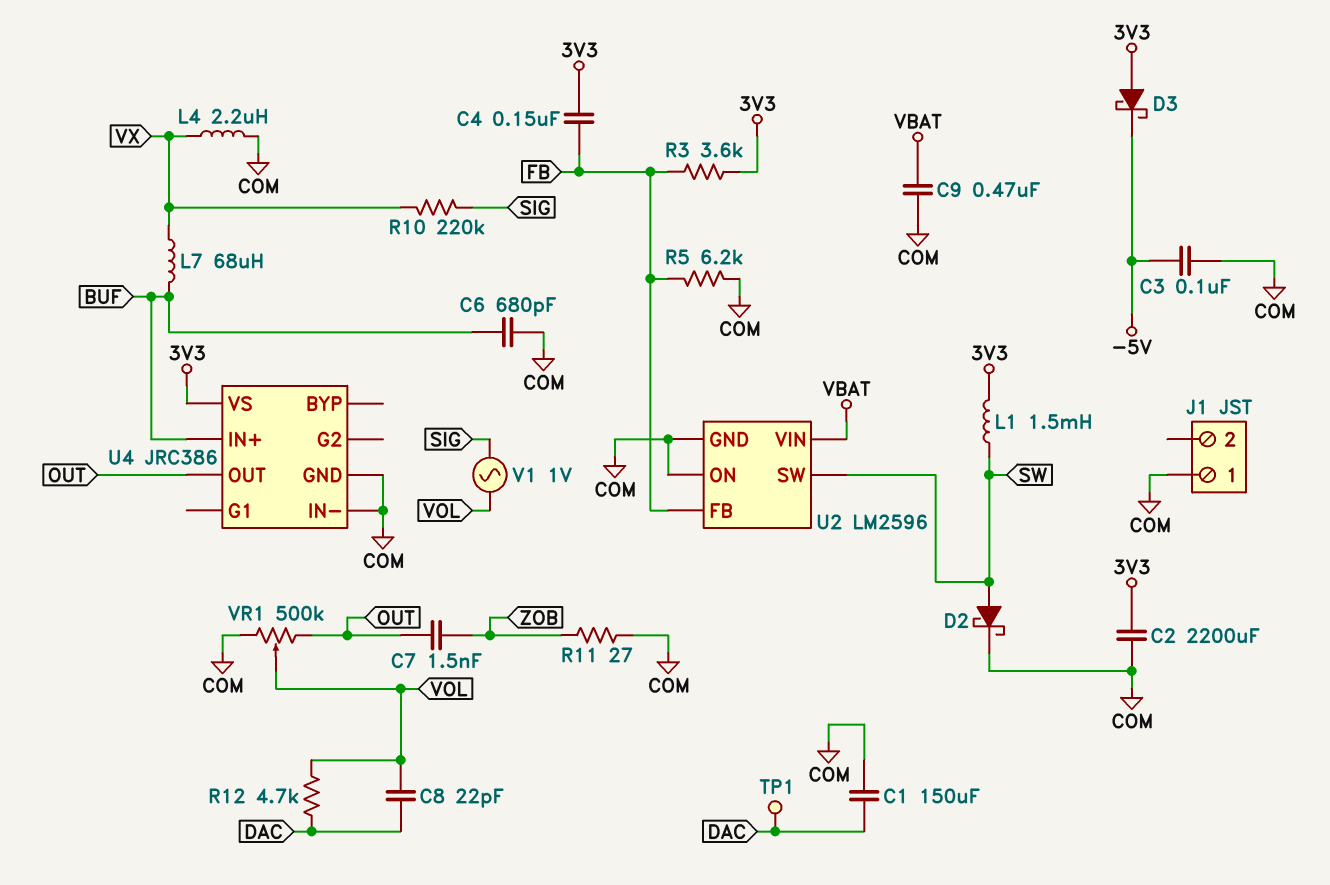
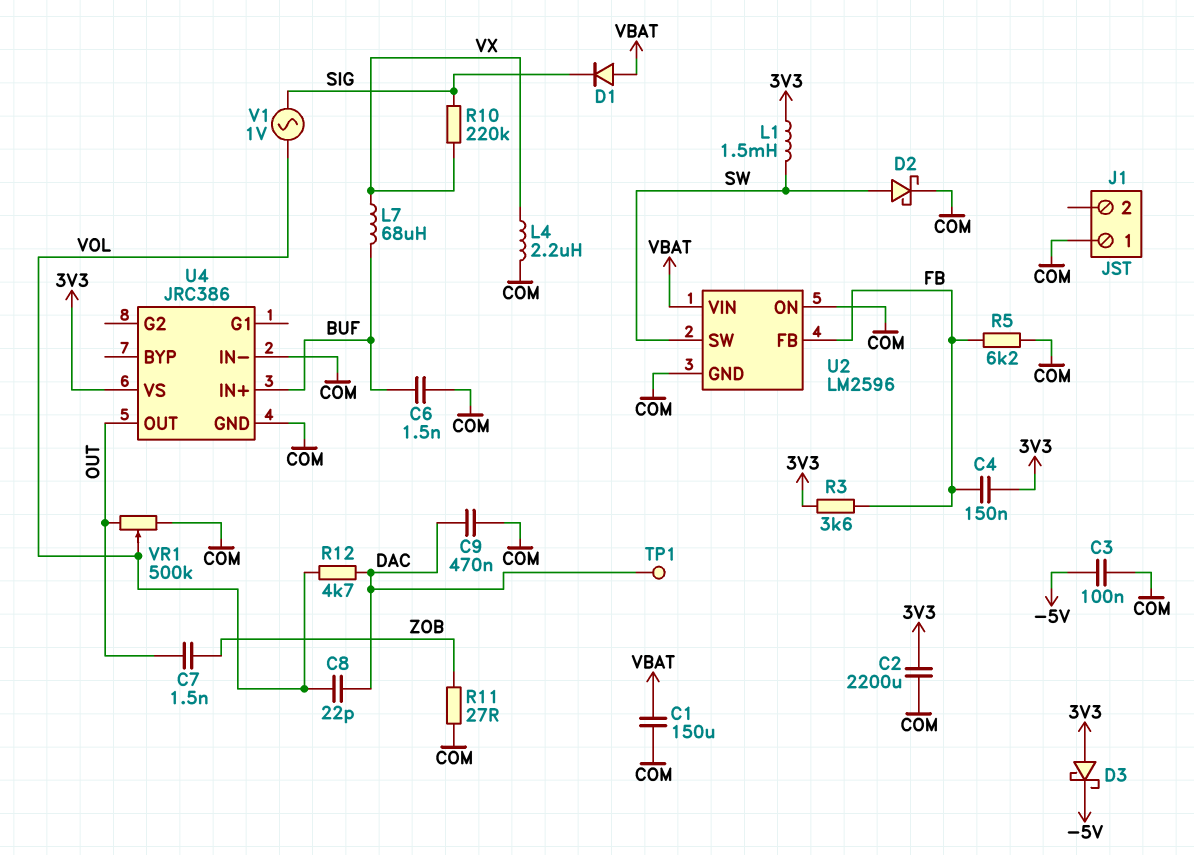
C1: 150uF (COM, DAC) -> 150uF (COM, VBAT)
C6: 680pF (BUF, COM) -> 1.5nF (BUF, COM)
C9: 470nF (COM, VBAT) -> 470nF (COM, DAC)
D1: none -> diode (A VBAT, K SIG)

